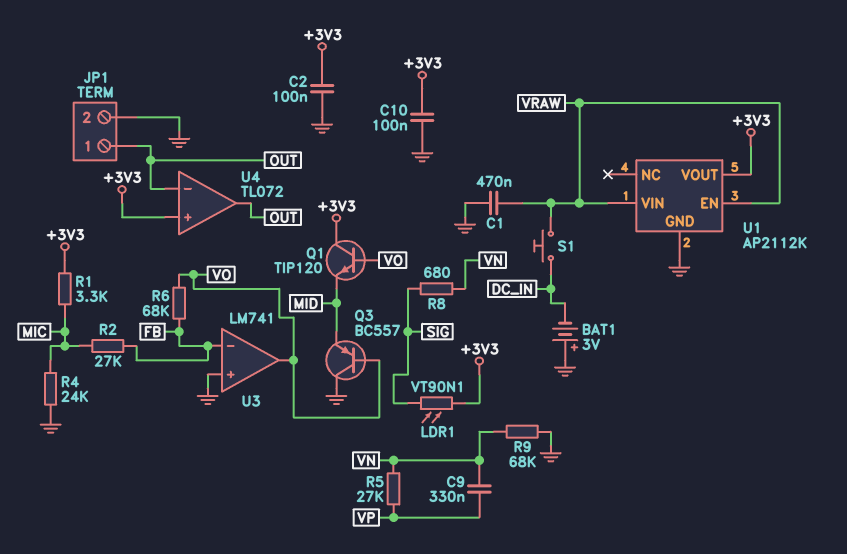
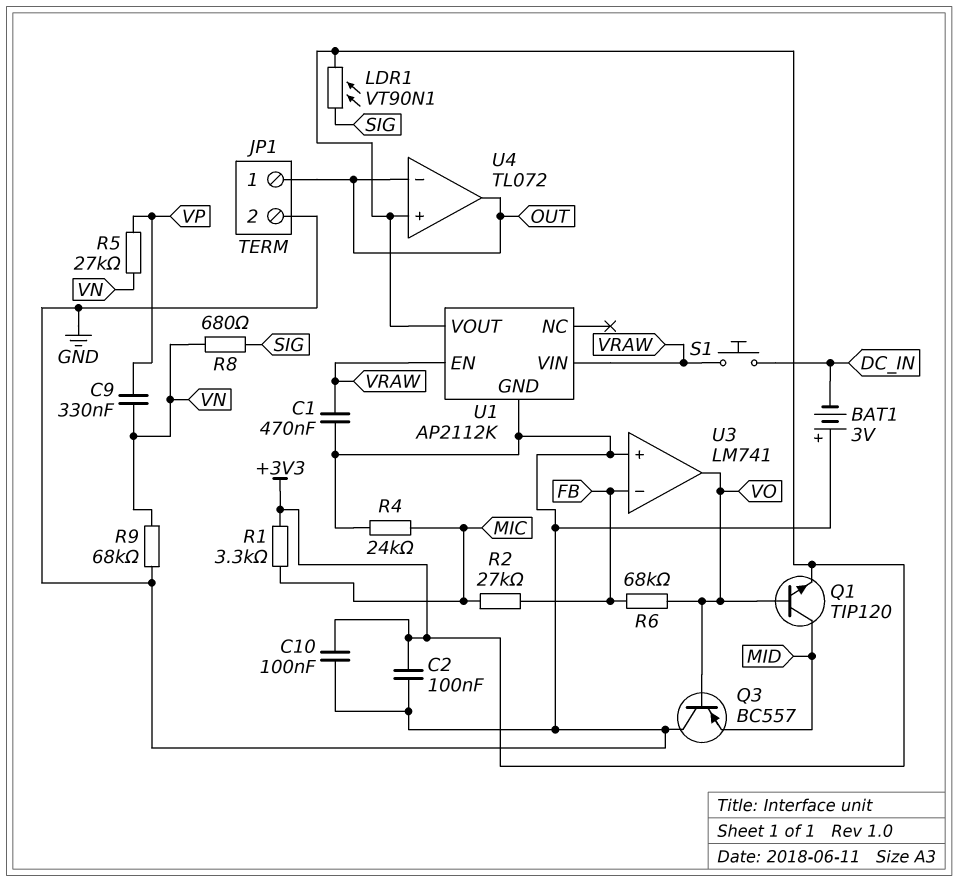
Q1: NPN TIP120 (B VO, C +3V3, E MID) -> NPN TIP120 (B VO, C MID, E +3V3)

